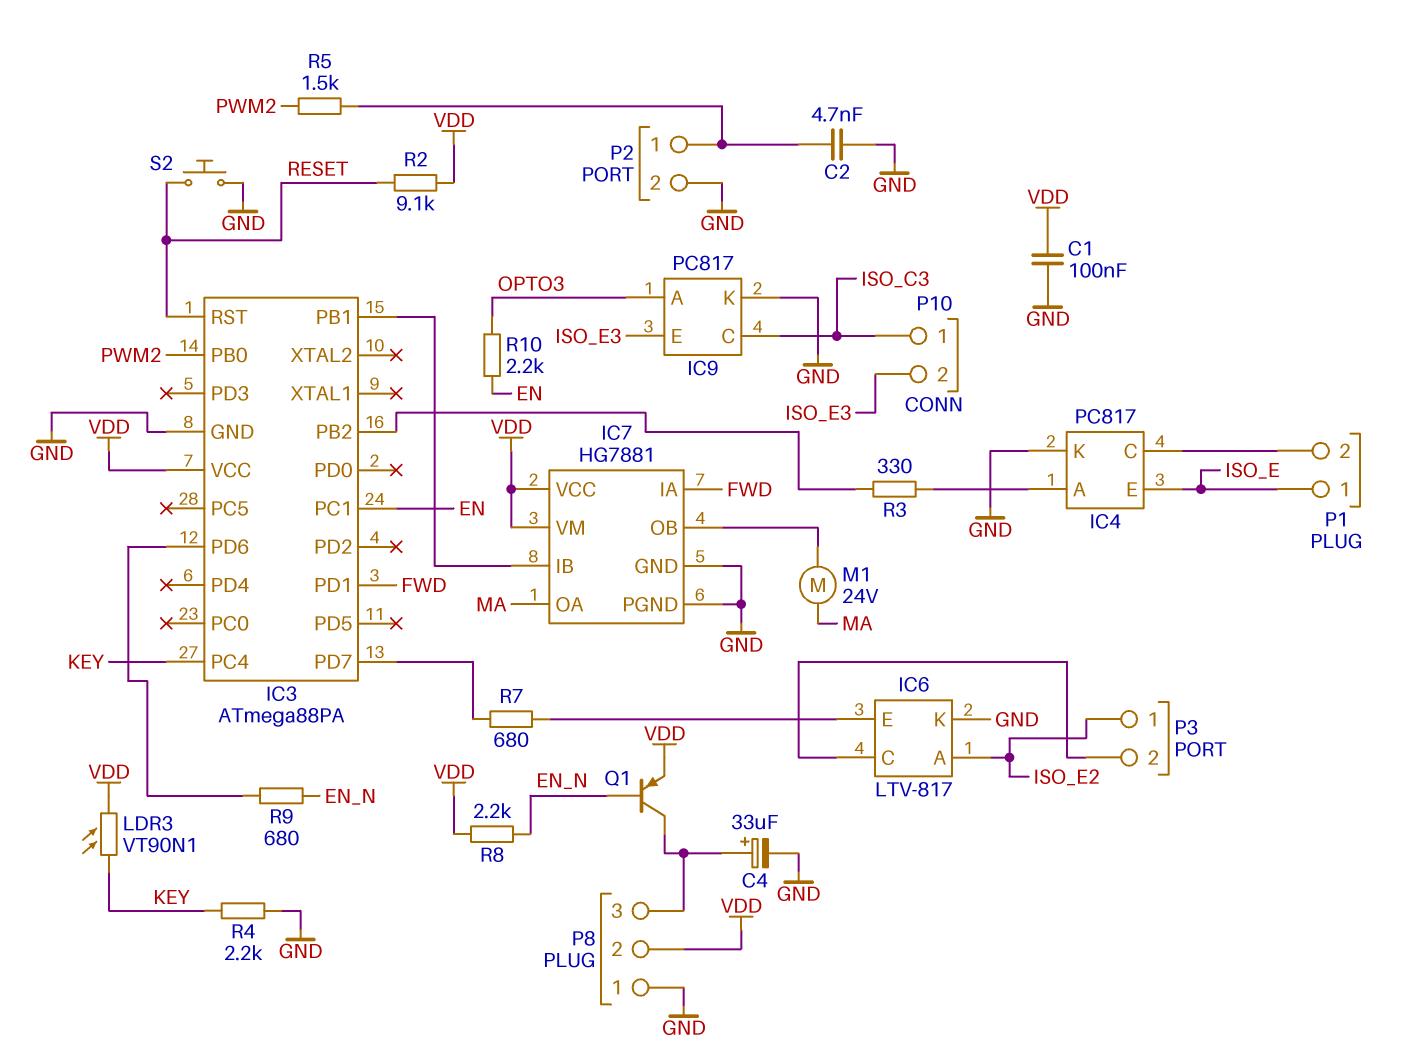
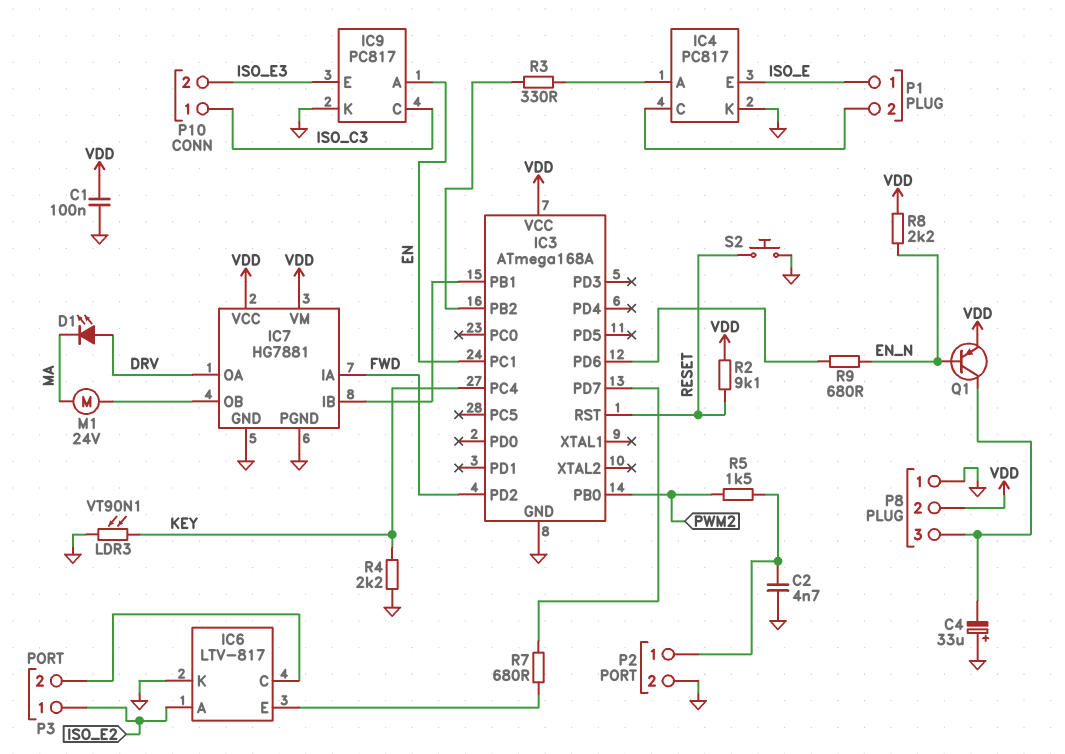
C4: 33uF (plus P8/3, minus GND) -> 33uF (plus GND, minus P8/3)
D1: none -> LED (A DRV, K MA)
IC3: ATmega88PA -> ATmega168A
IC3 pin PD1: FWD -> none
IC3 pin PD2: none -> FWD
IC7 pin OA: MA -> DRV
IC9 pin A: OPTO3 -> EN
LDR3: VT90N1 (KEY, VDD) -> VT90N1 (GND, KEY)
R10: 2.2k (EN, OPTO3) -> none

